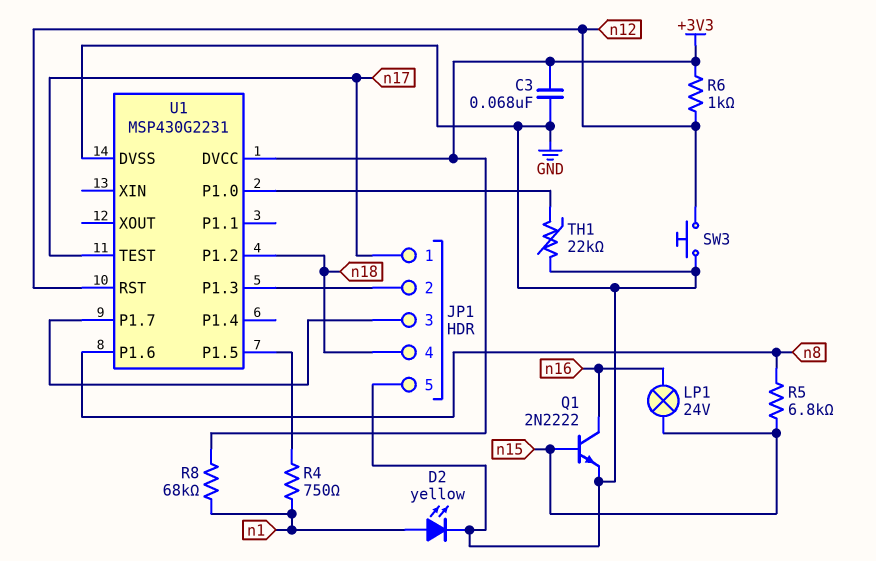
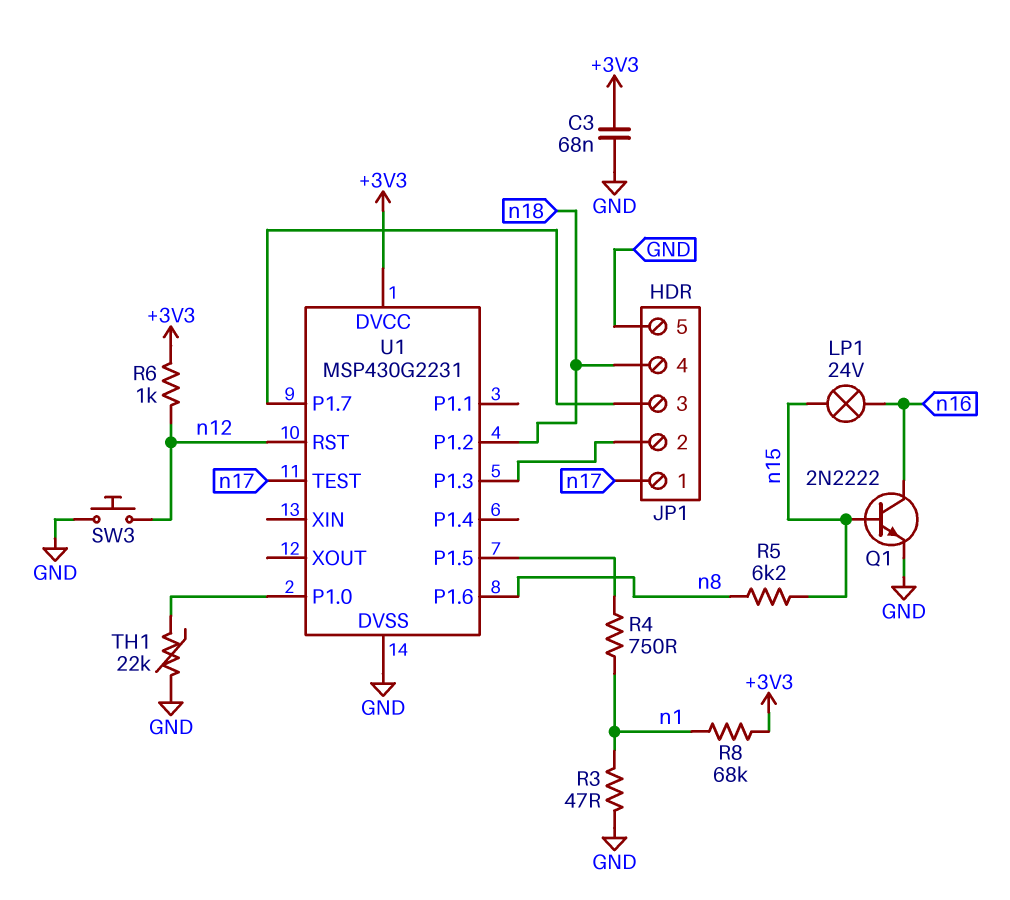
D2: LED yellow (A n1, K GND) -> none
R3: none -> 47 (GND, n1)
R5: 6.8k (n8, n15) -> 6.2k (n8, n15)

